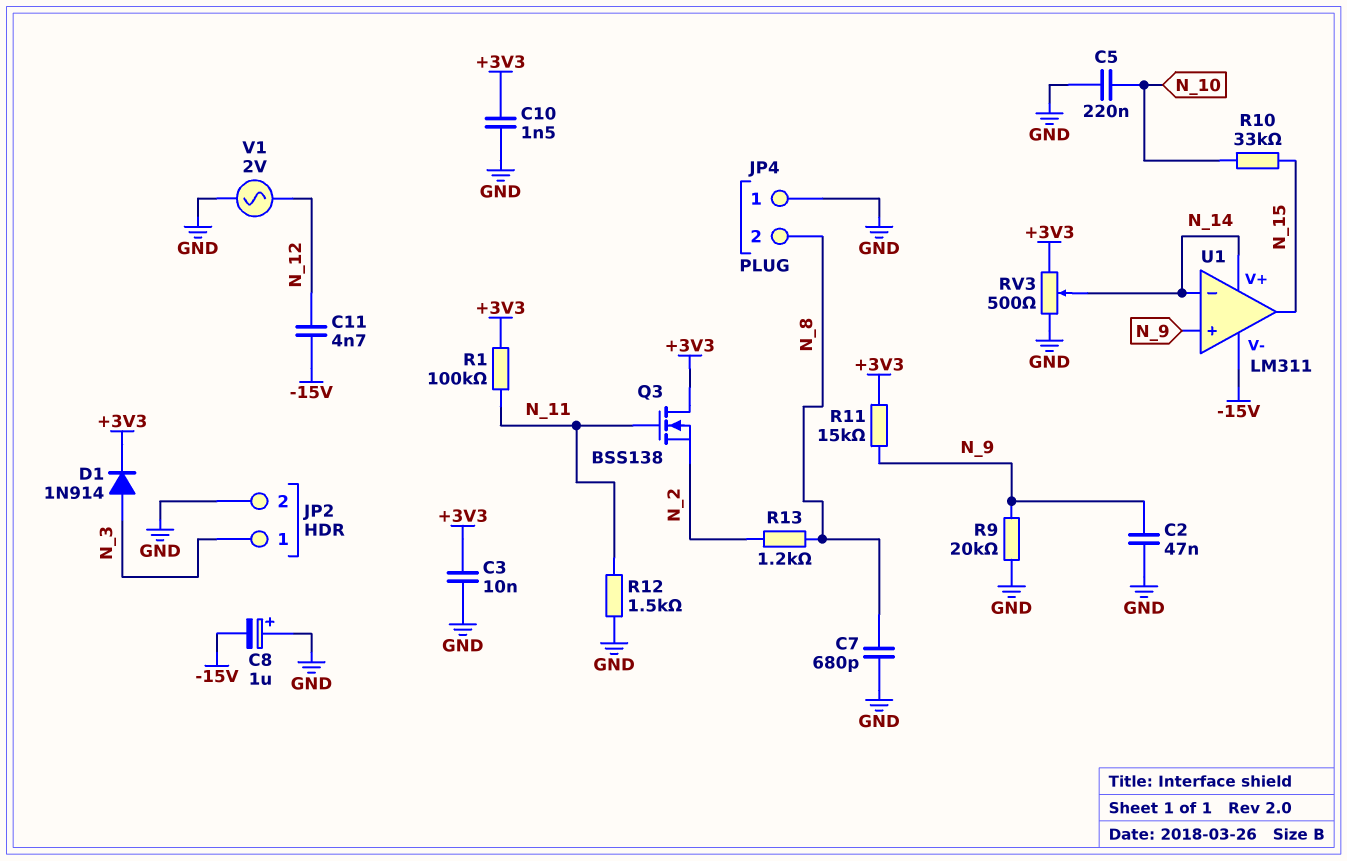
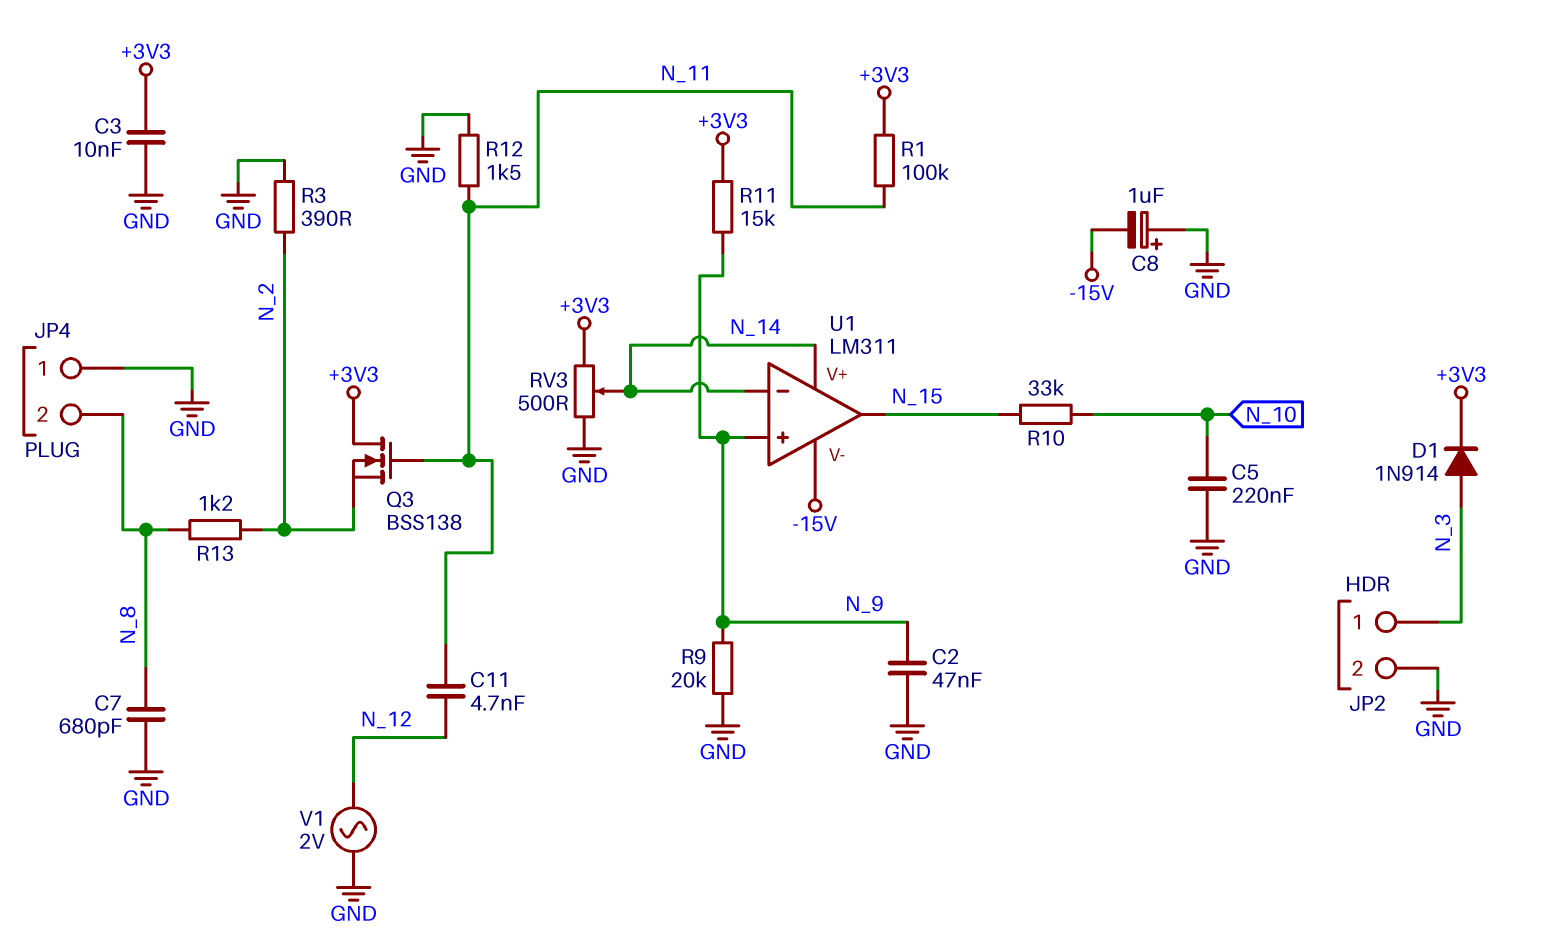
C10: 1.5nF (+3V3, GND) -> none
C11: 4.7nF (-15V, N_12) -> 4.7nF (N_11, N_12)
R3: none -> 390 (GND, N_2)

